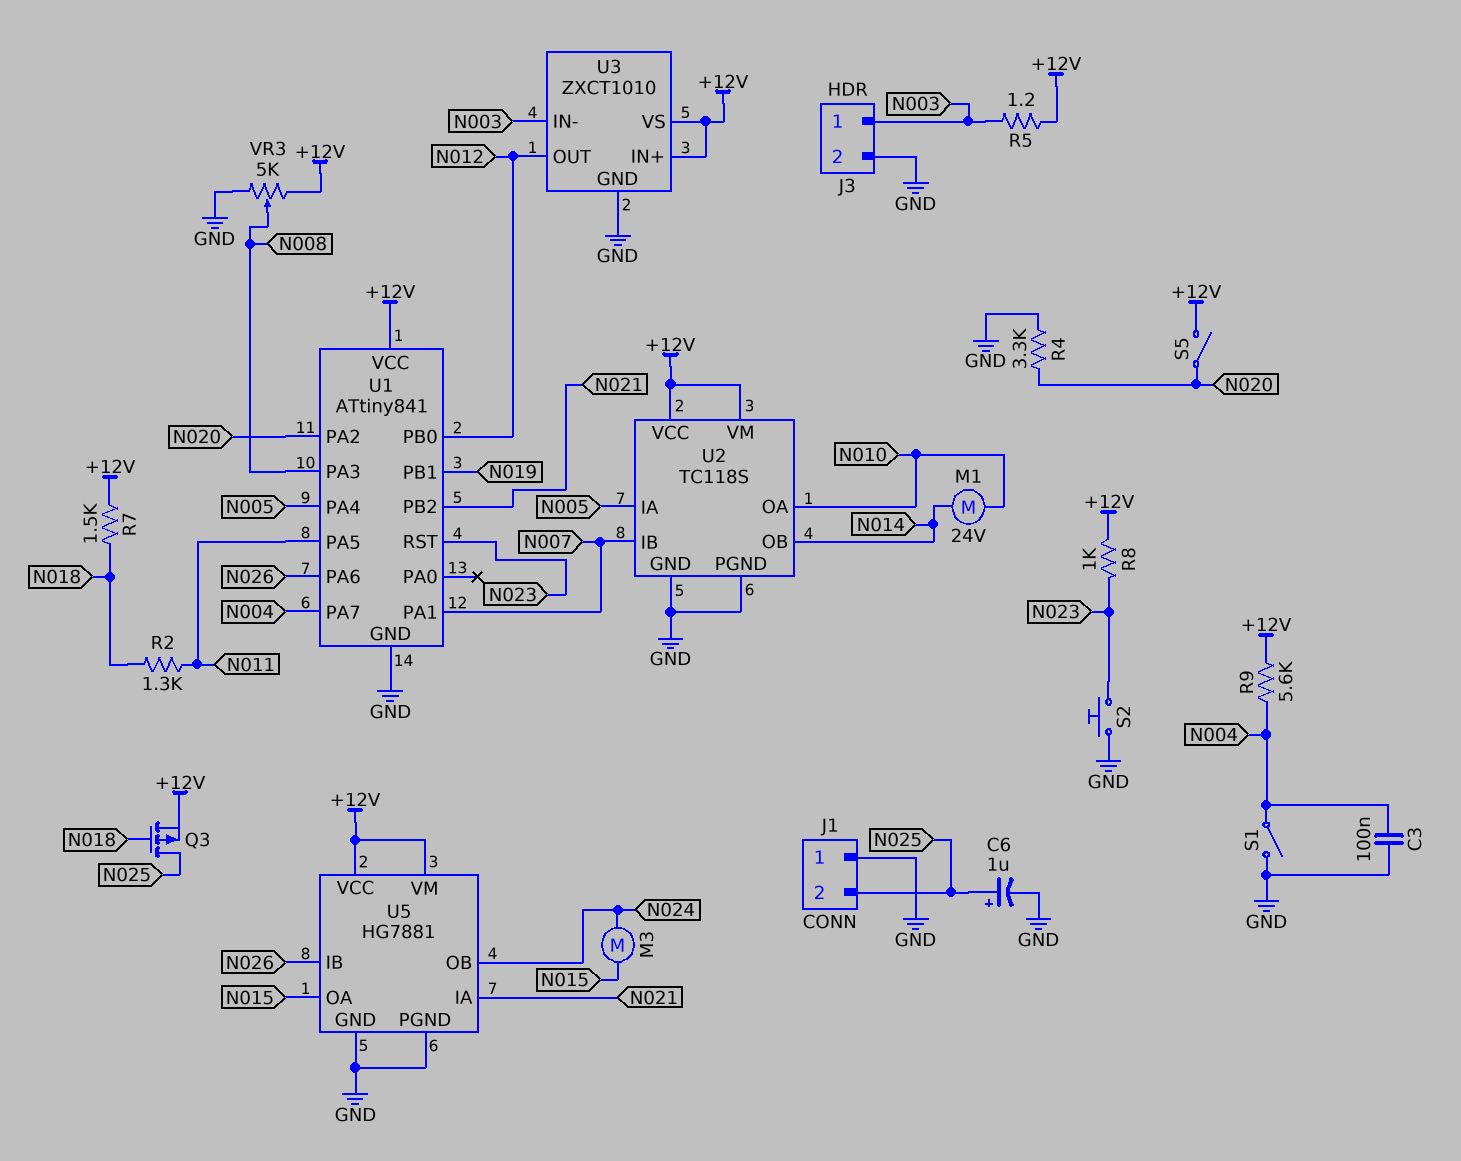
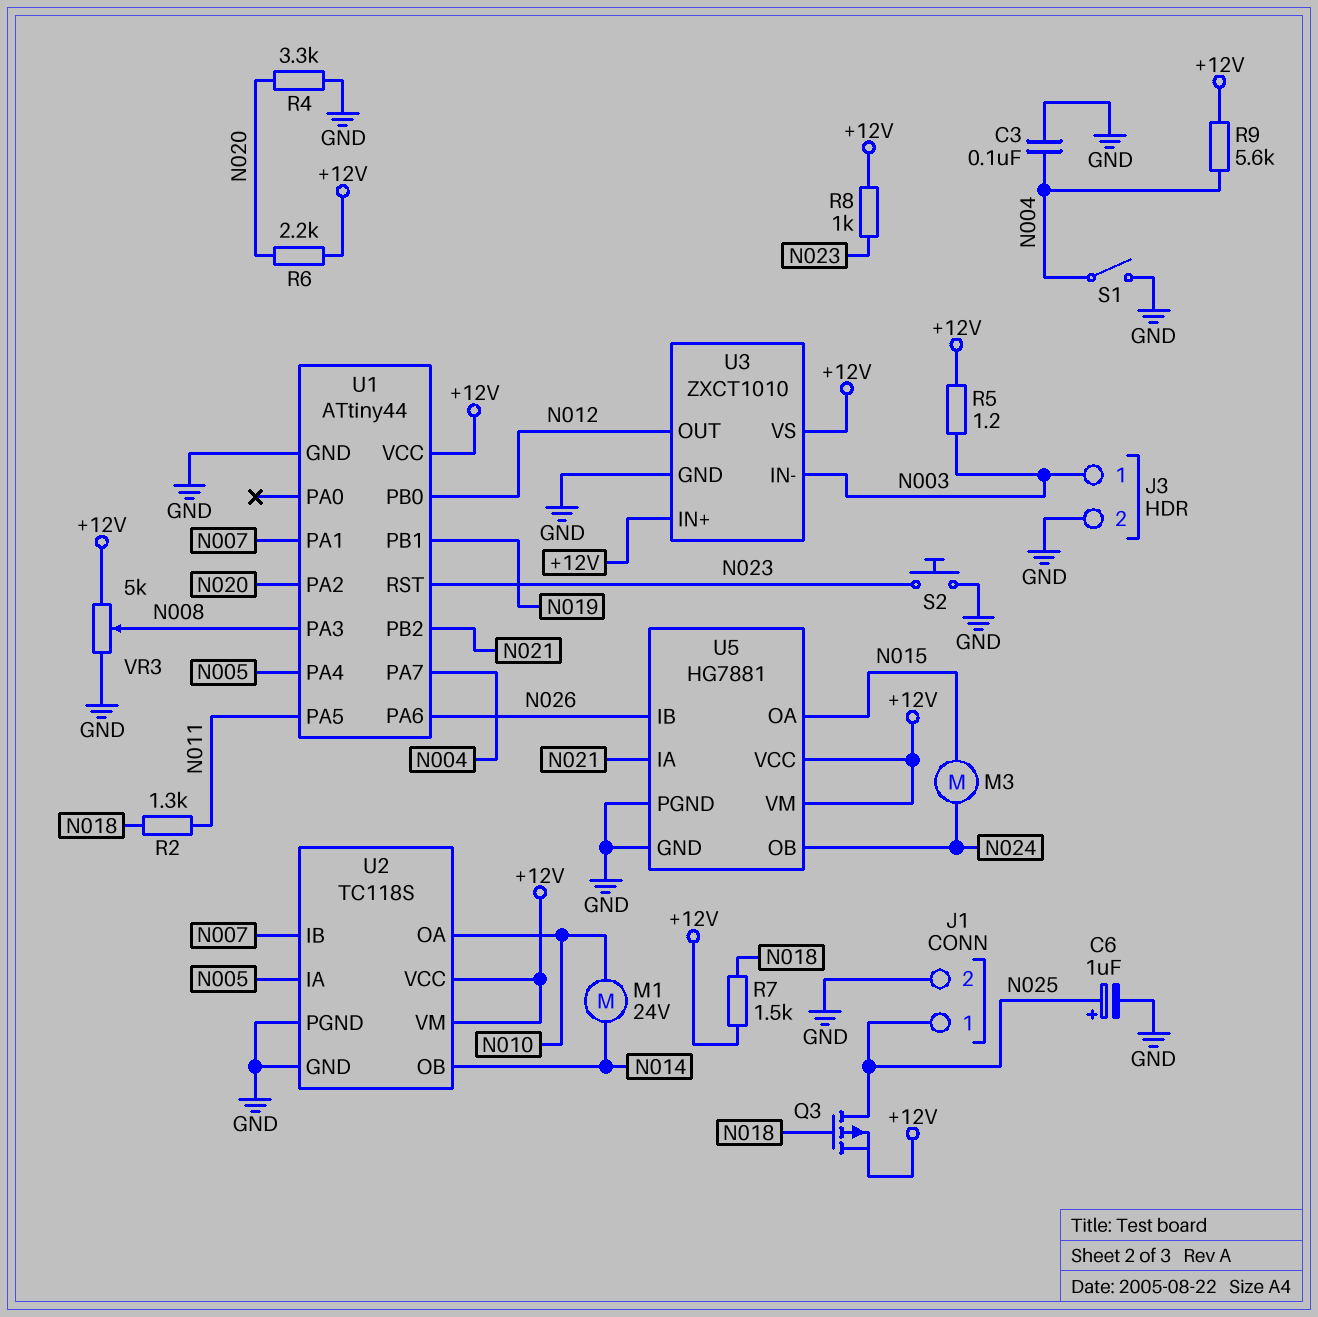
J1 pin 1: GND -> N025
J1 pin 2: N025 -> GND
R6: none -> 2.2k (+12V, N020)
S5: switch (+12V, N020) -> none
U1: ATtiny841 -> ATtiny44

